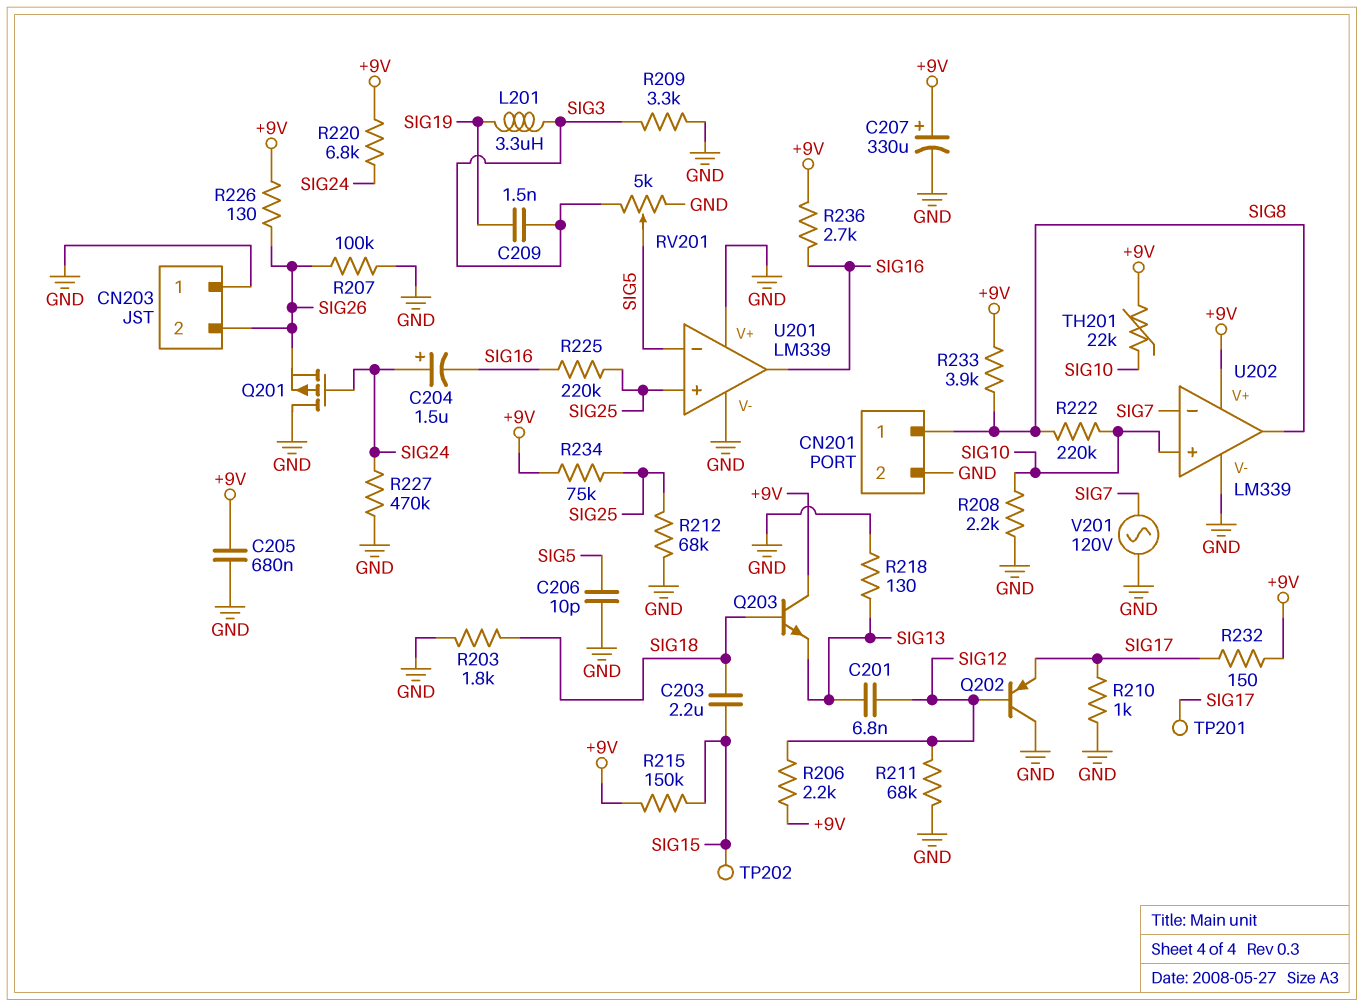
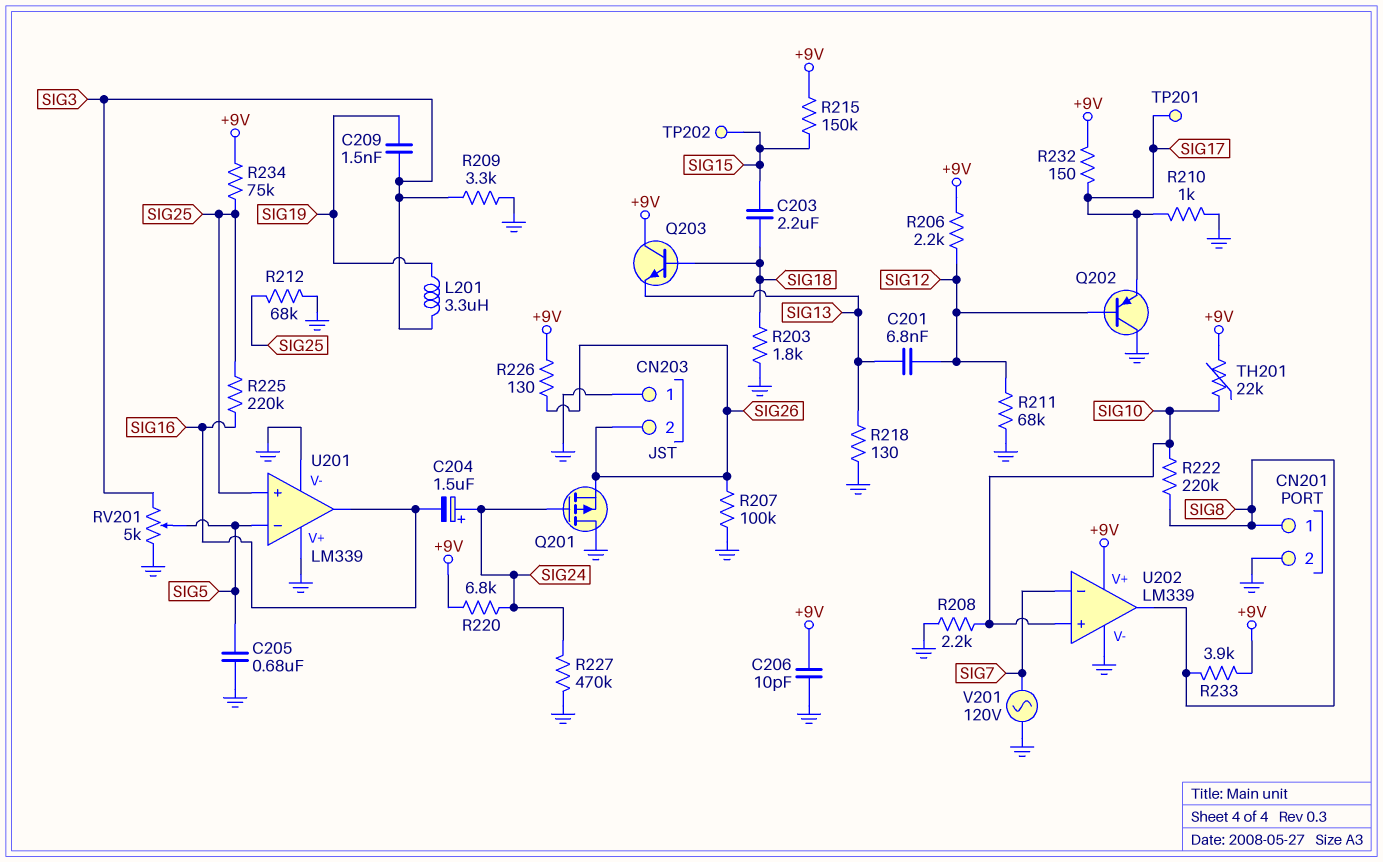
C205: 680nF (+9V, GND) -> 680nF (GND, SIG5)
C206: 10pF (GND, SIG5) -> 10pF (+9V, GND)
C207: 330uF (plus +9V, minus GND) -> none
R236: 2.7k (+9V, SIG16) -> none

